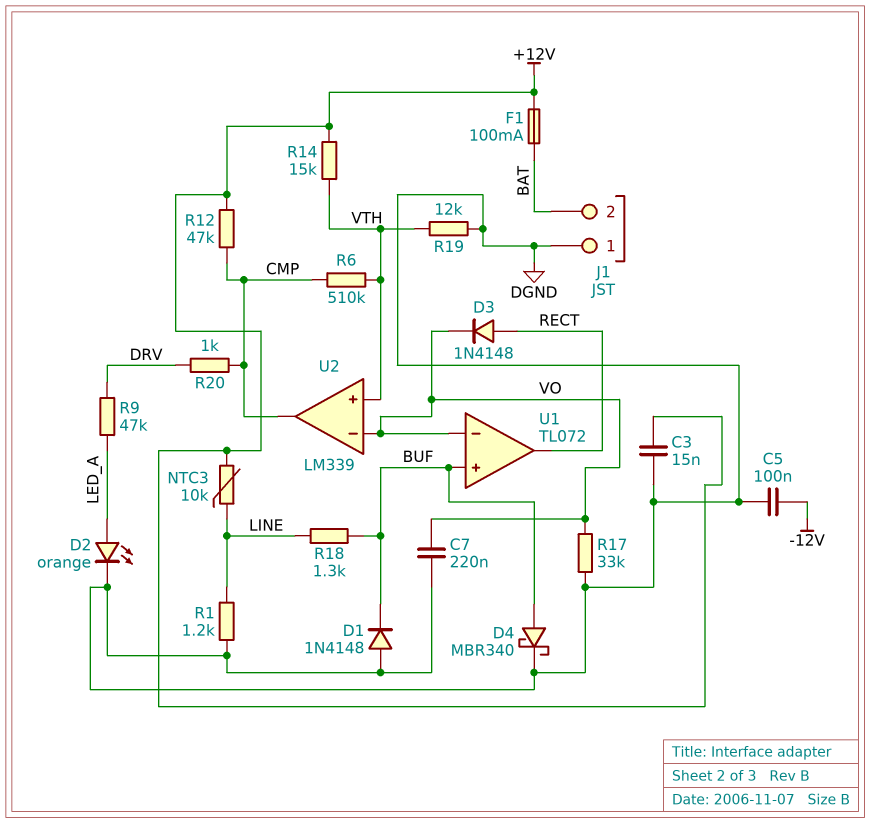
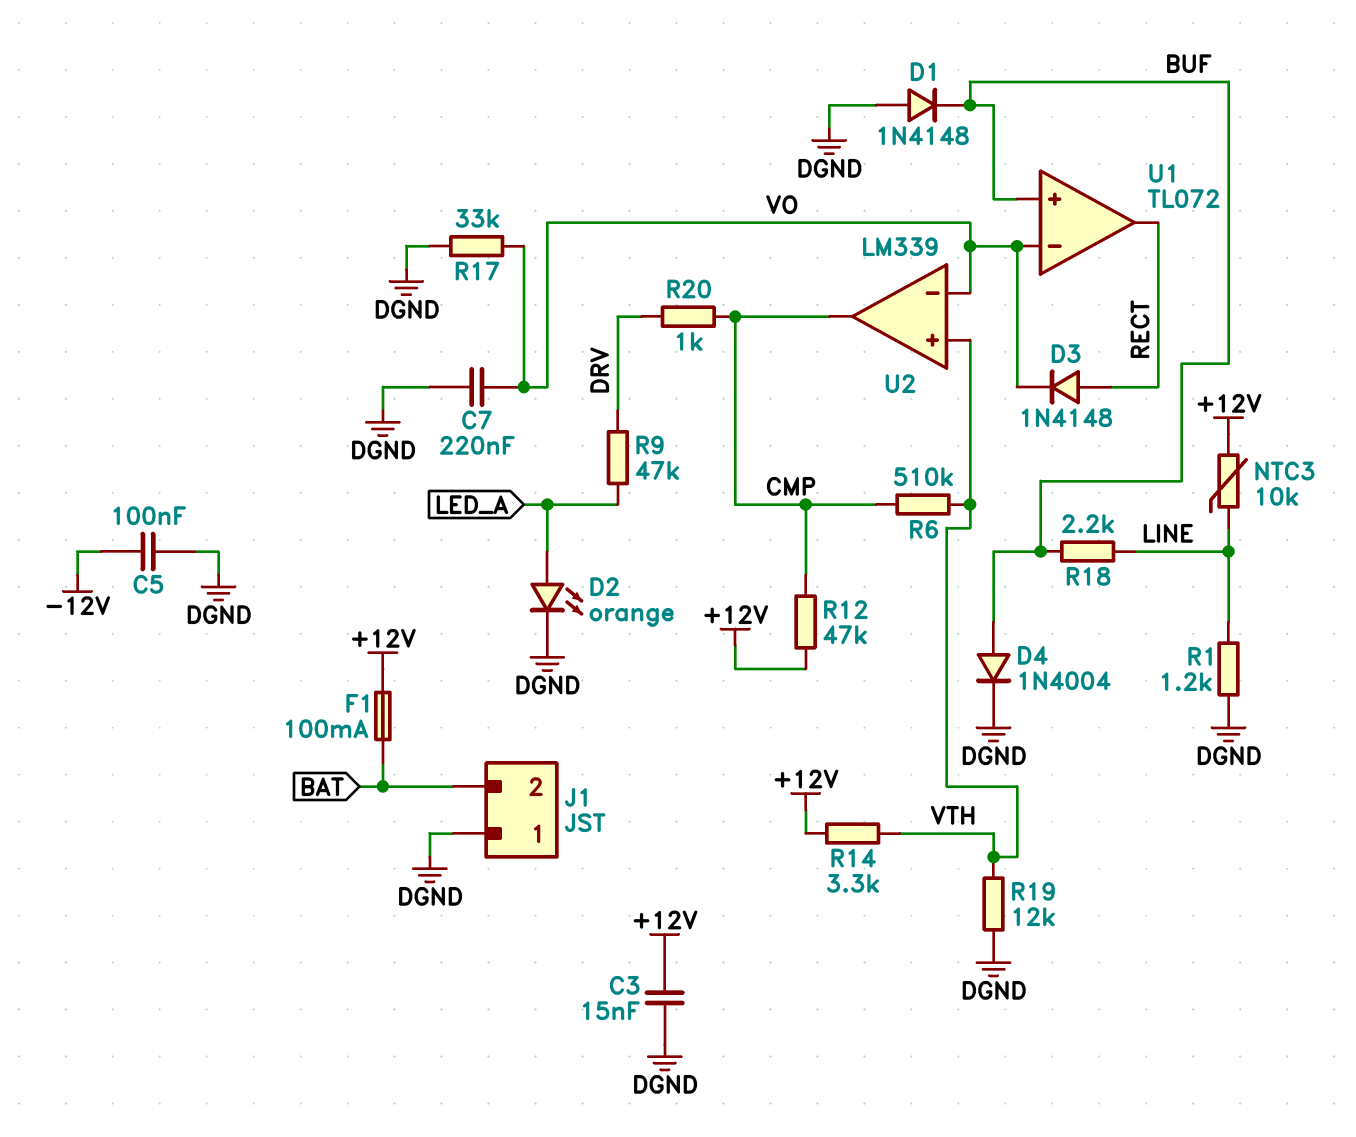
D4: schottky MBR340 (A BUF, K DGND) -> diode 1N4004 (A BUF, K DGND)
R14: 15k (+12V, VTH) -> 3.3k (+12V, VTH)
R18: 1.3k (BUF, LINE) -> 2.2k (BUF, LINE)

